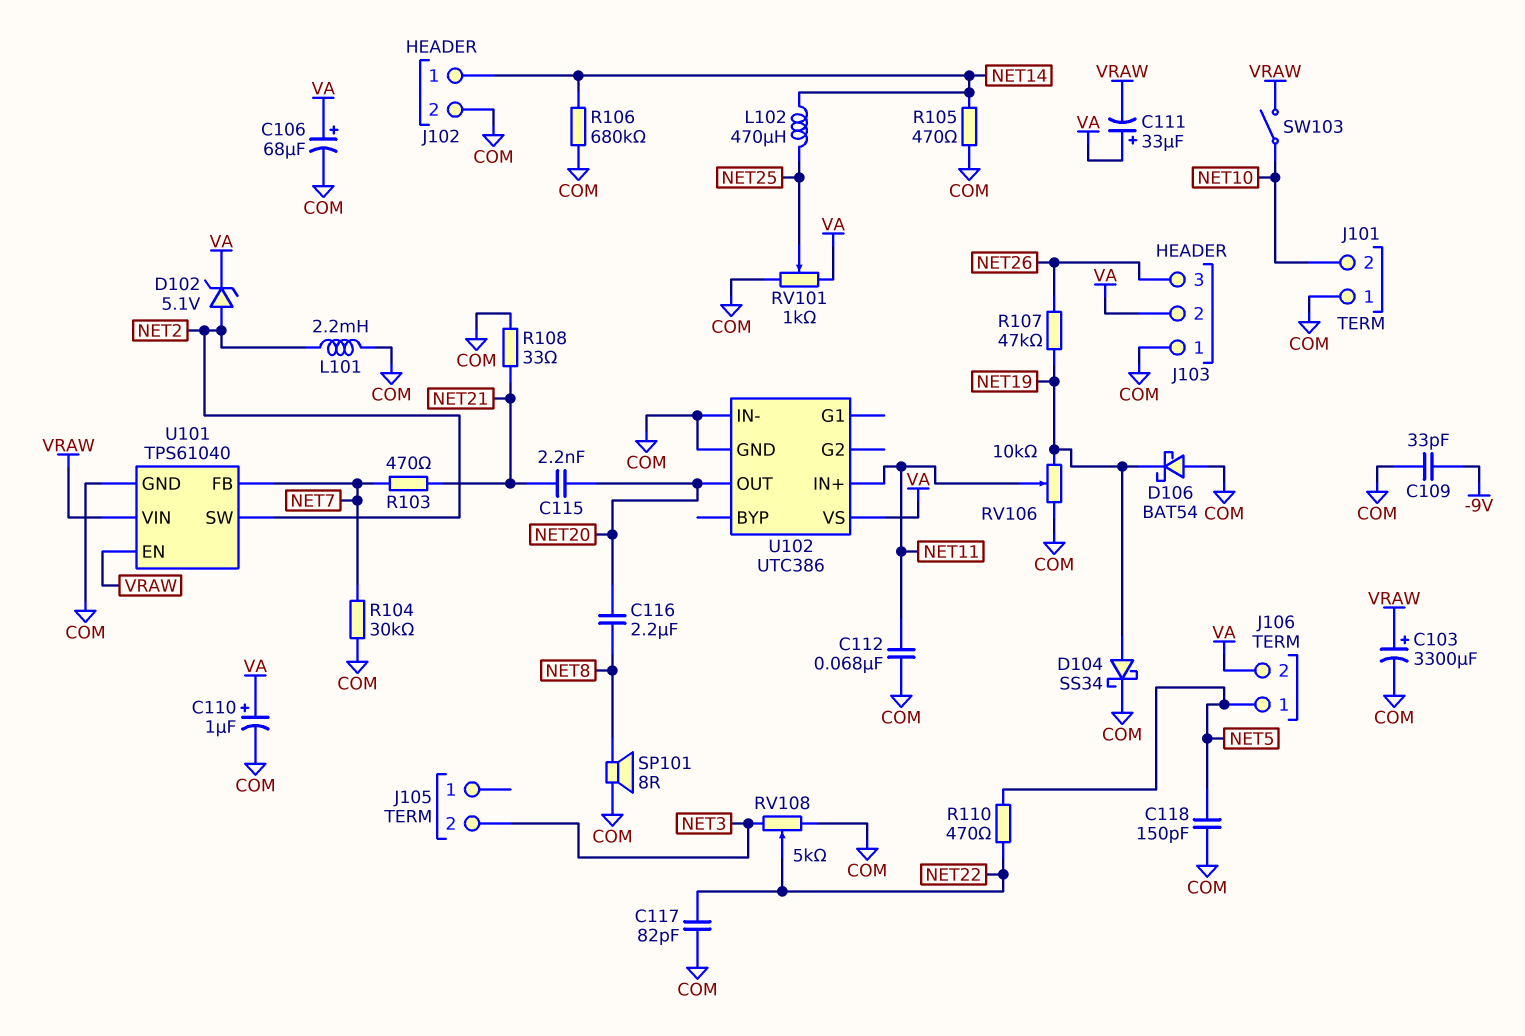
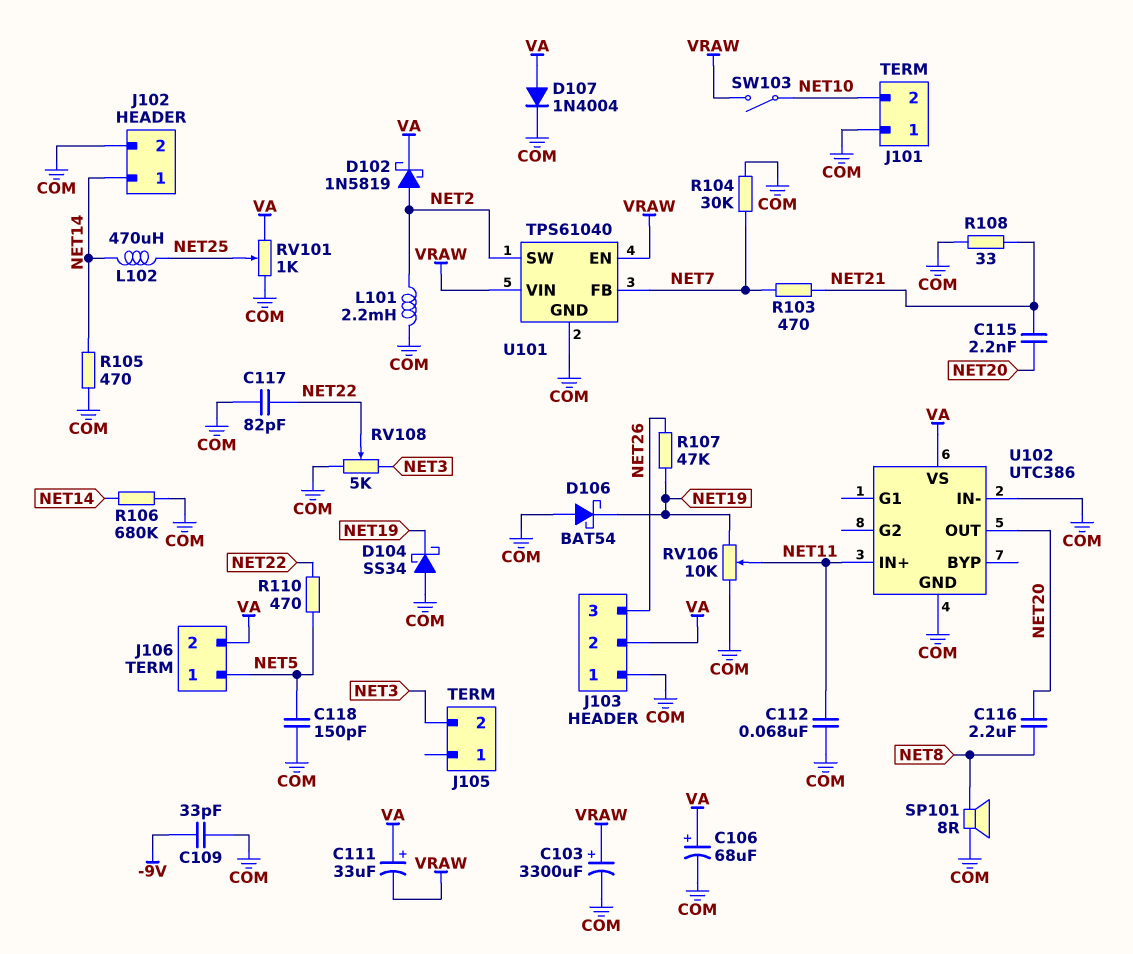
C110: 1uF (plus VA, minus COM) -> none
D102: zener 5.1V (A NET2, K VA) -> schottky 1N5819 (A NET2, K VA)
D104: schottky SS34 (A NET19, K COM) -> schottky SS34 (A COM, K NET19)
D107: none -> diode 1N4004 (A VA, K COM)

